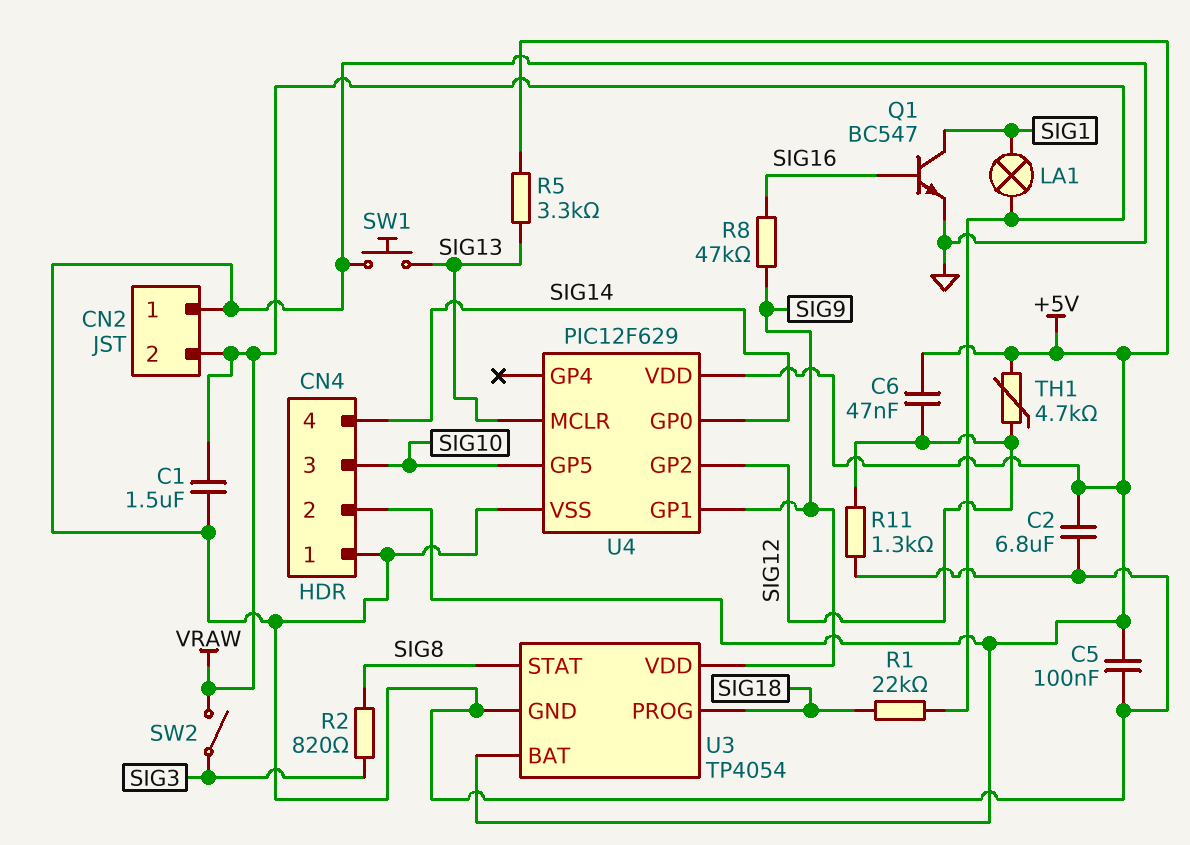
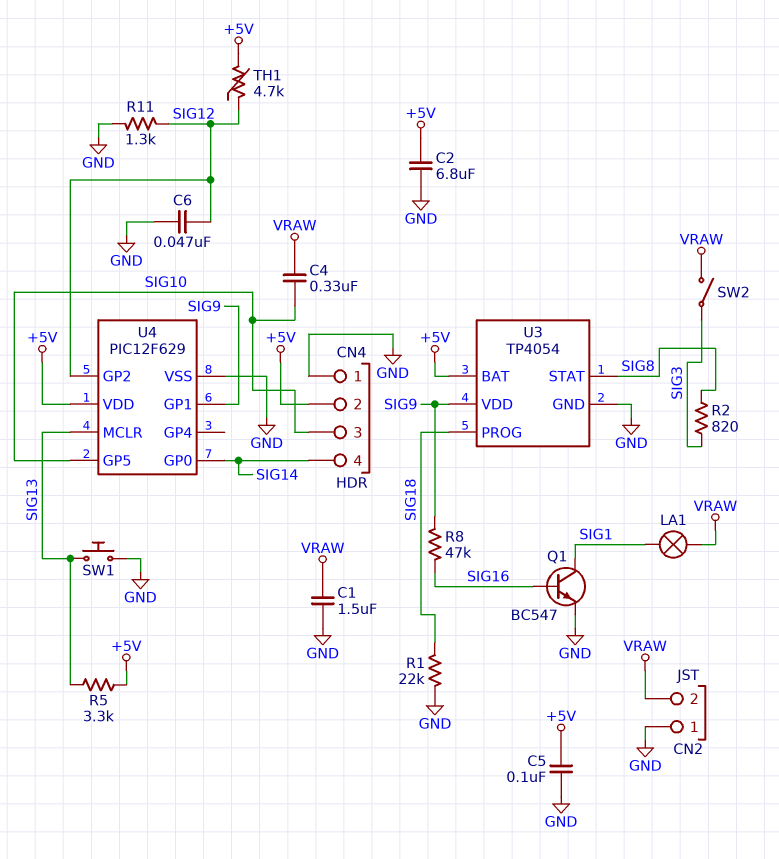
C4: none -> 330nF (SIG10, VRAW)
C6: 47nF (+5V, SIG12) -> 47nF (GND, SIG12)
R1: 22k (SIG18, VRAW) -> 22k (GND, SIG18)

